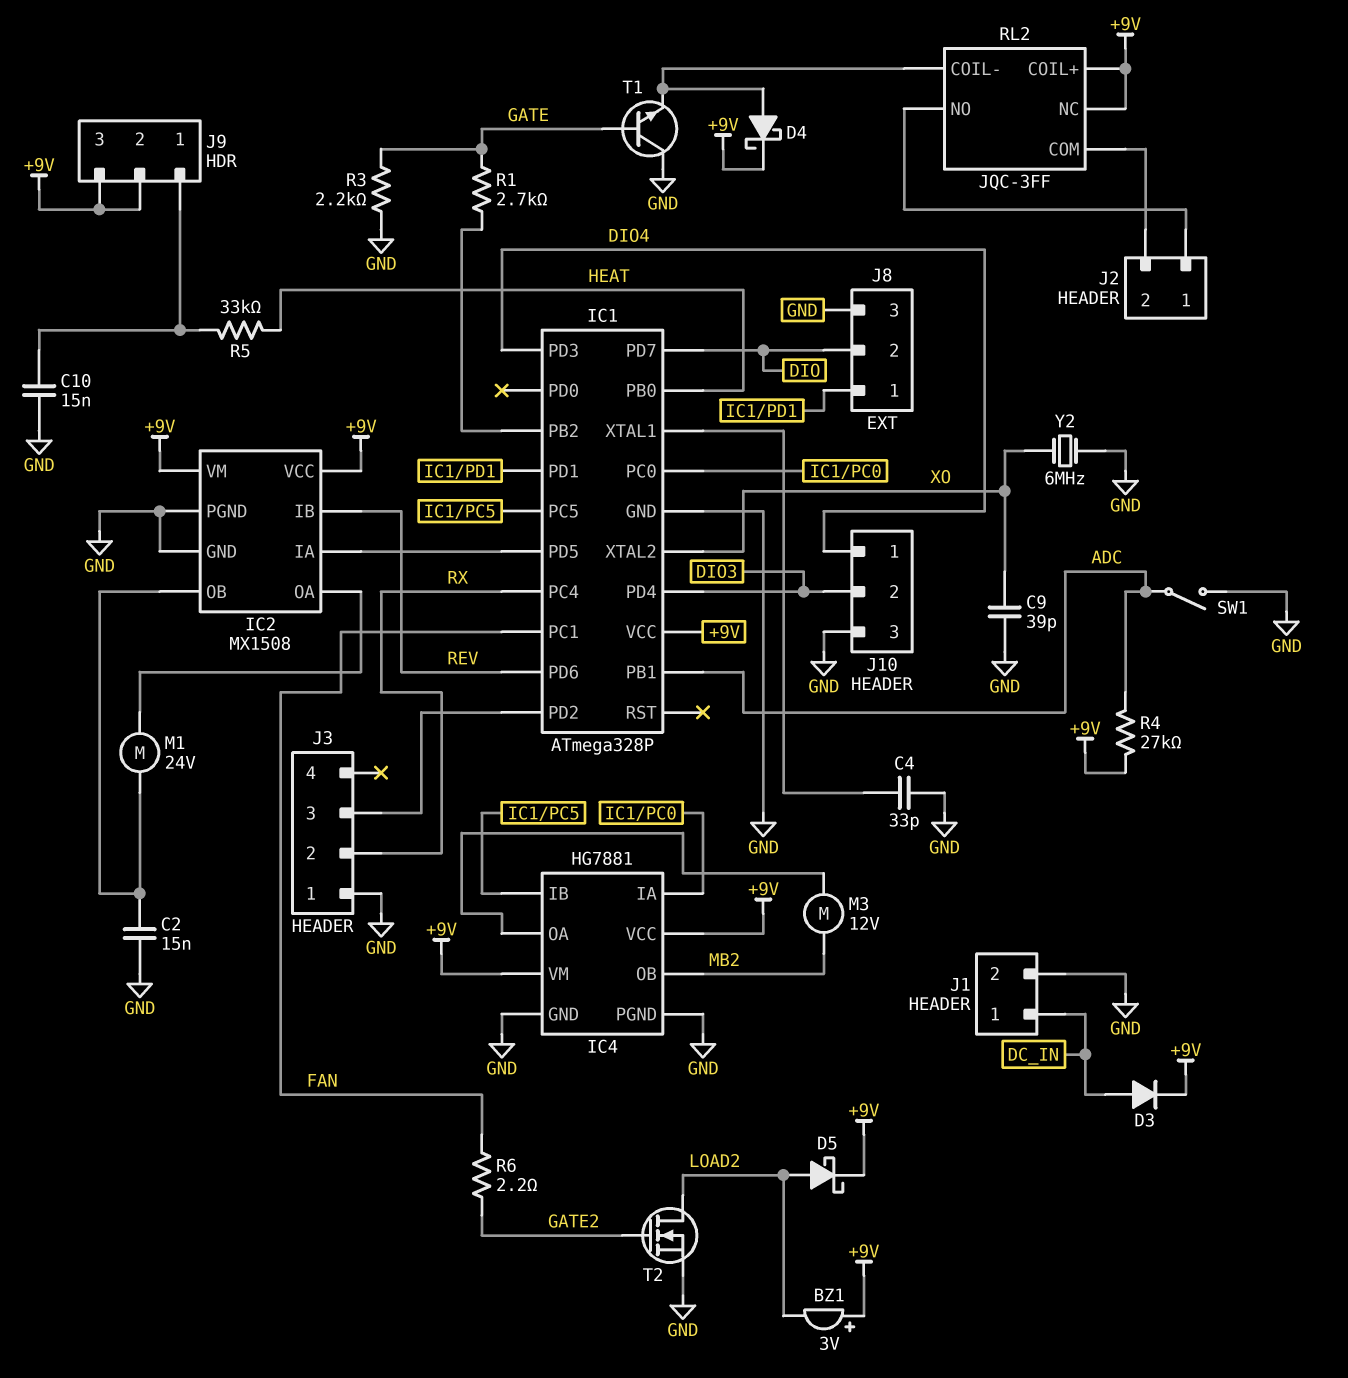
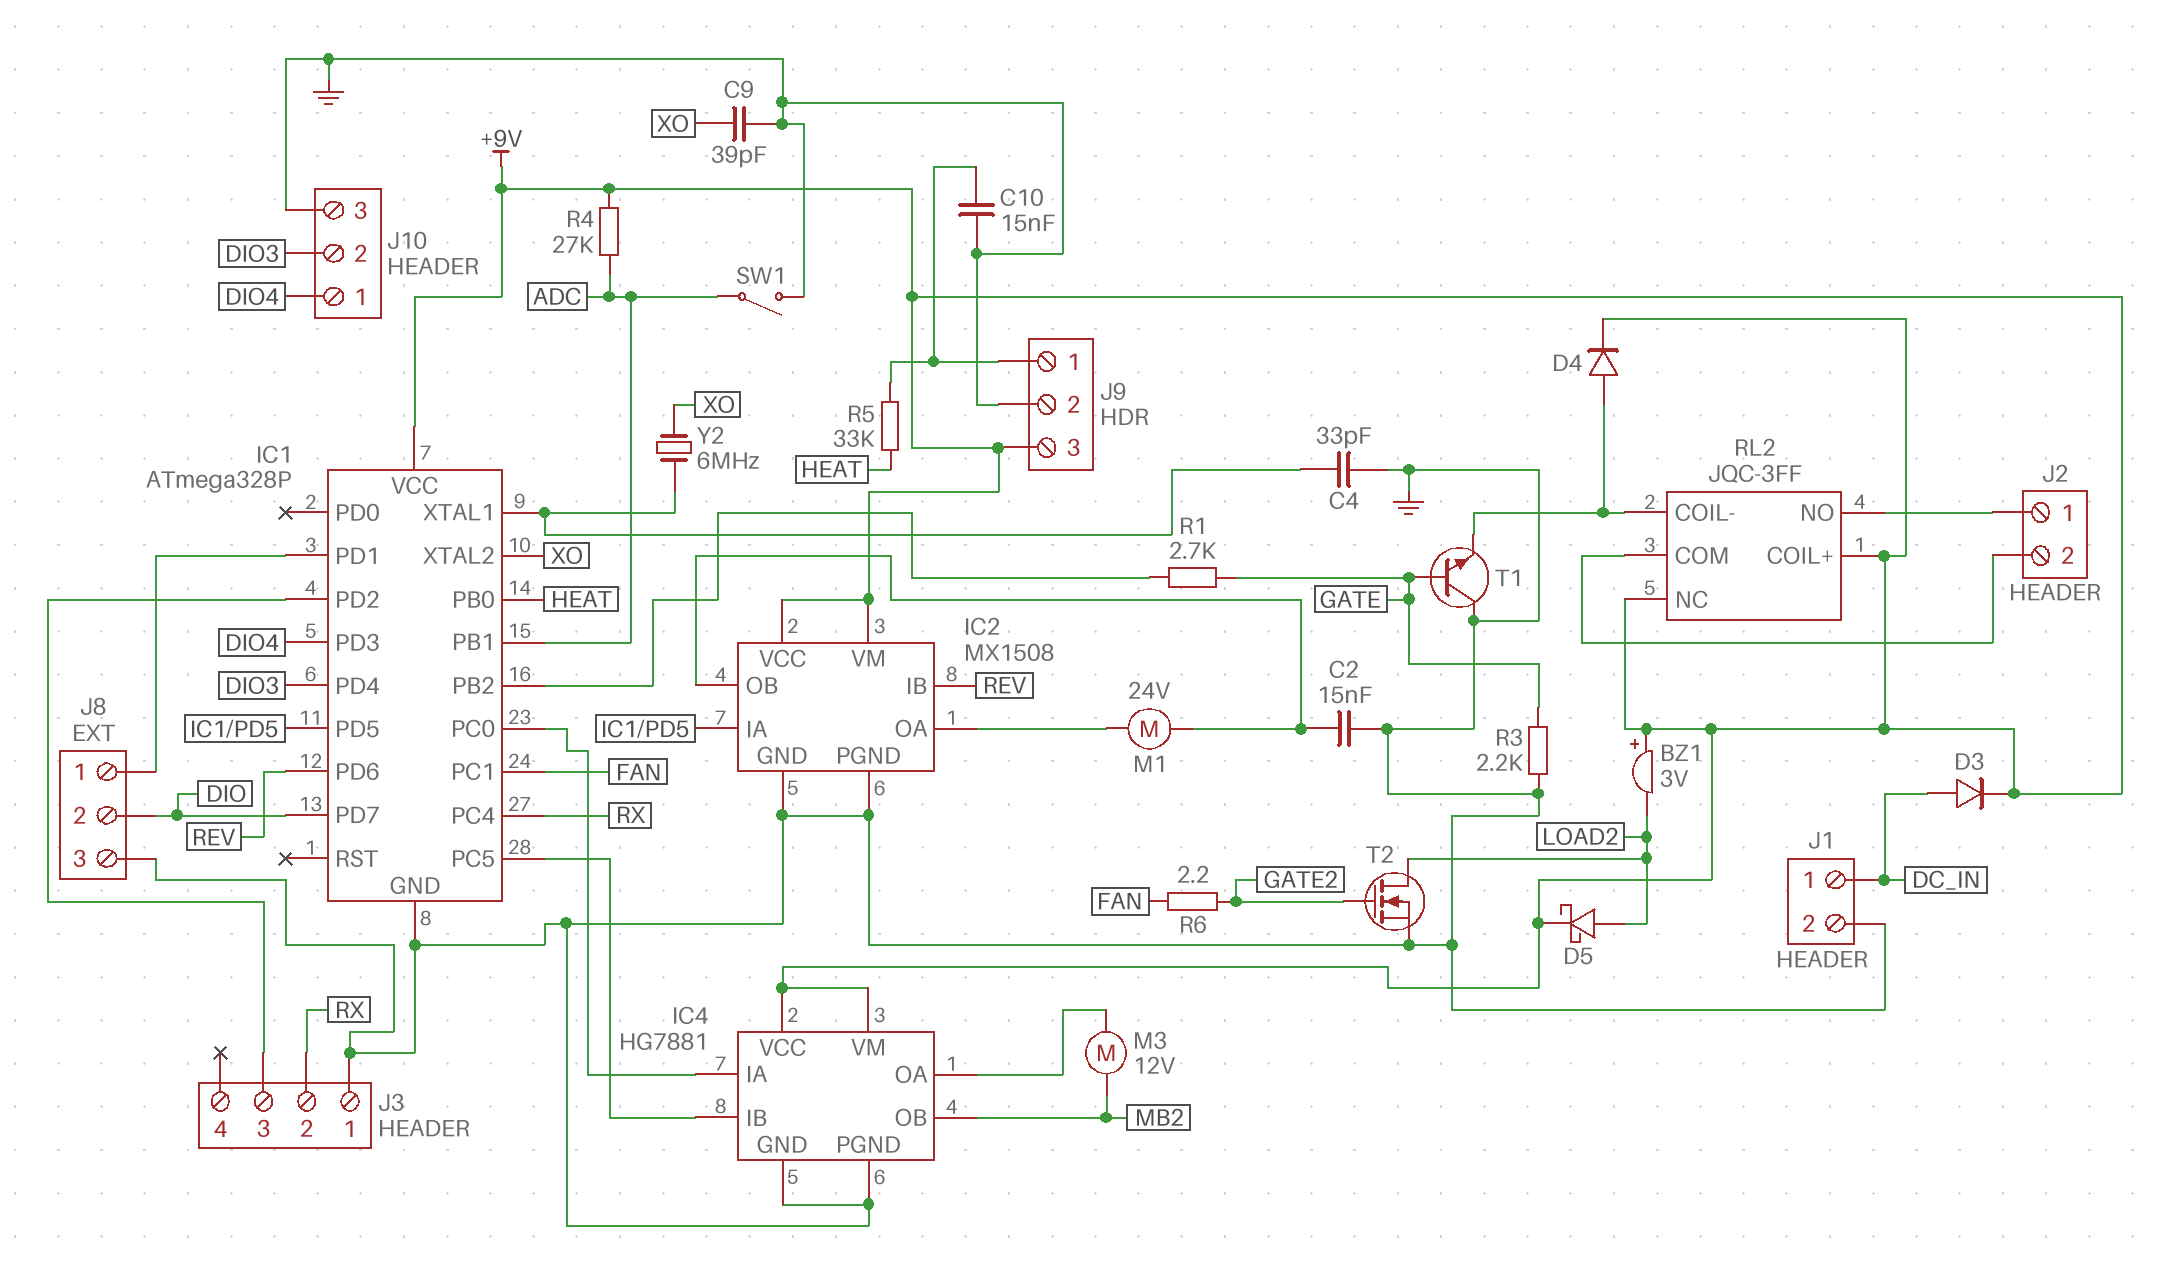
D4: schottky (A RL2/COIL-, K +9V) -> diode (A RL2/COIL-, K +9V)
J9 pin 2: +9V -> GND
Y2: 6MHz (GND, XO) -> 6MHz (IC1/XTAL1, XO)

